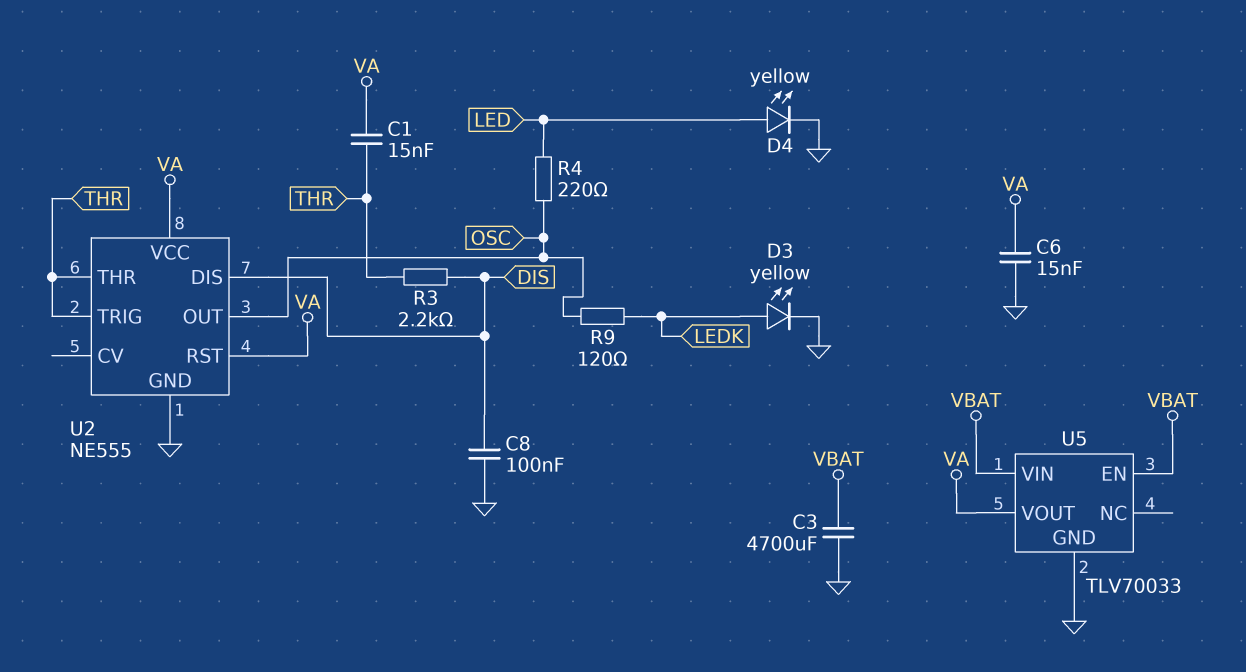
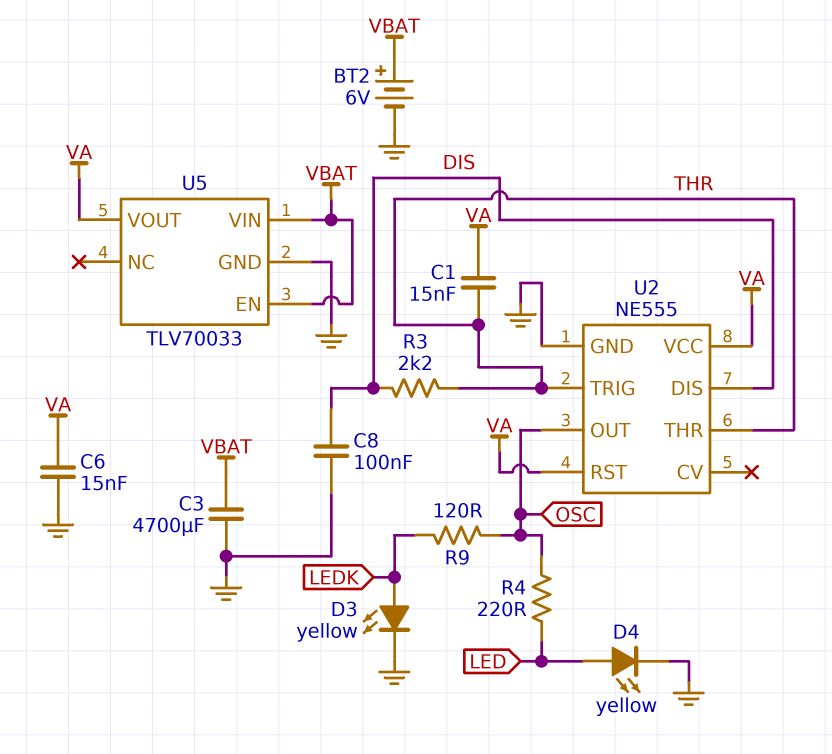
BT2: none -> 6V (plus VBAT, minus GND)

